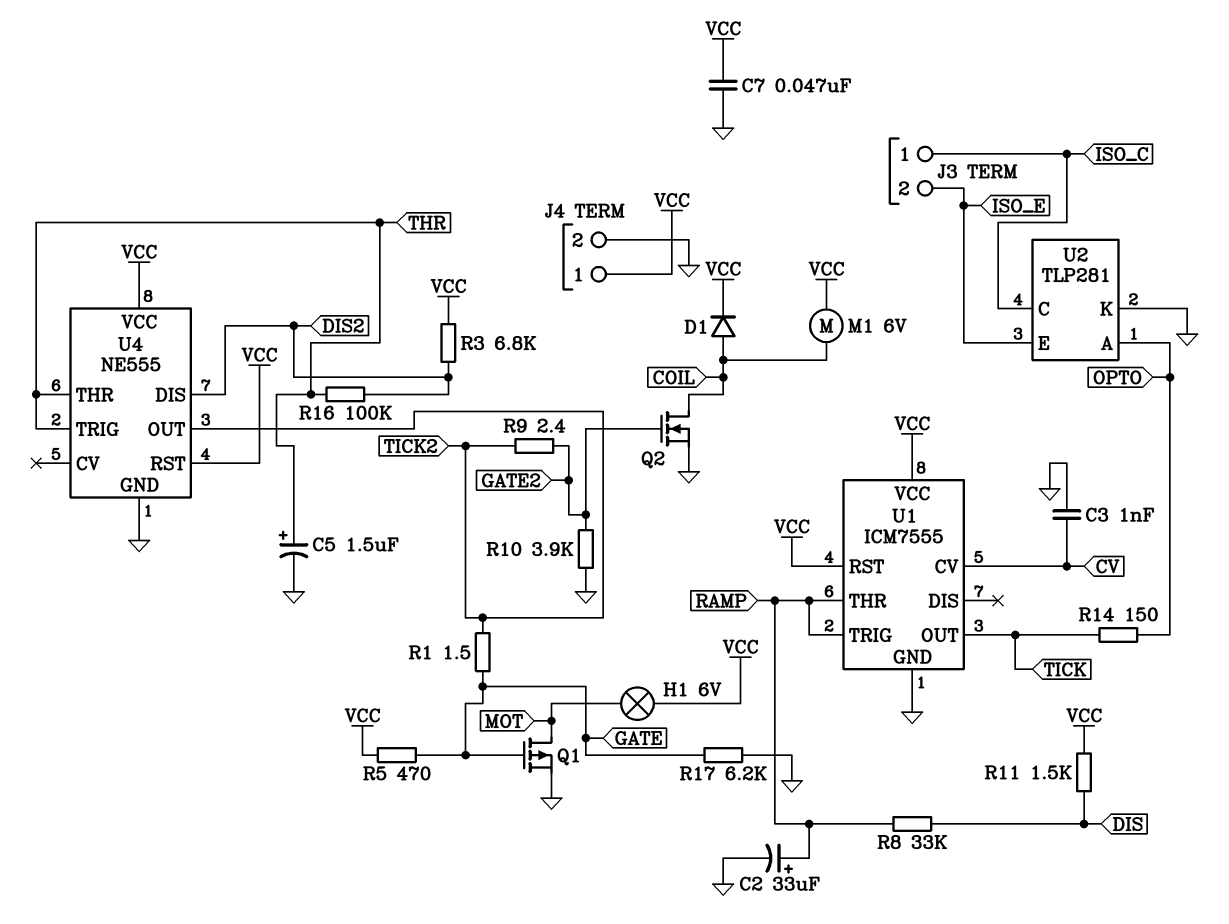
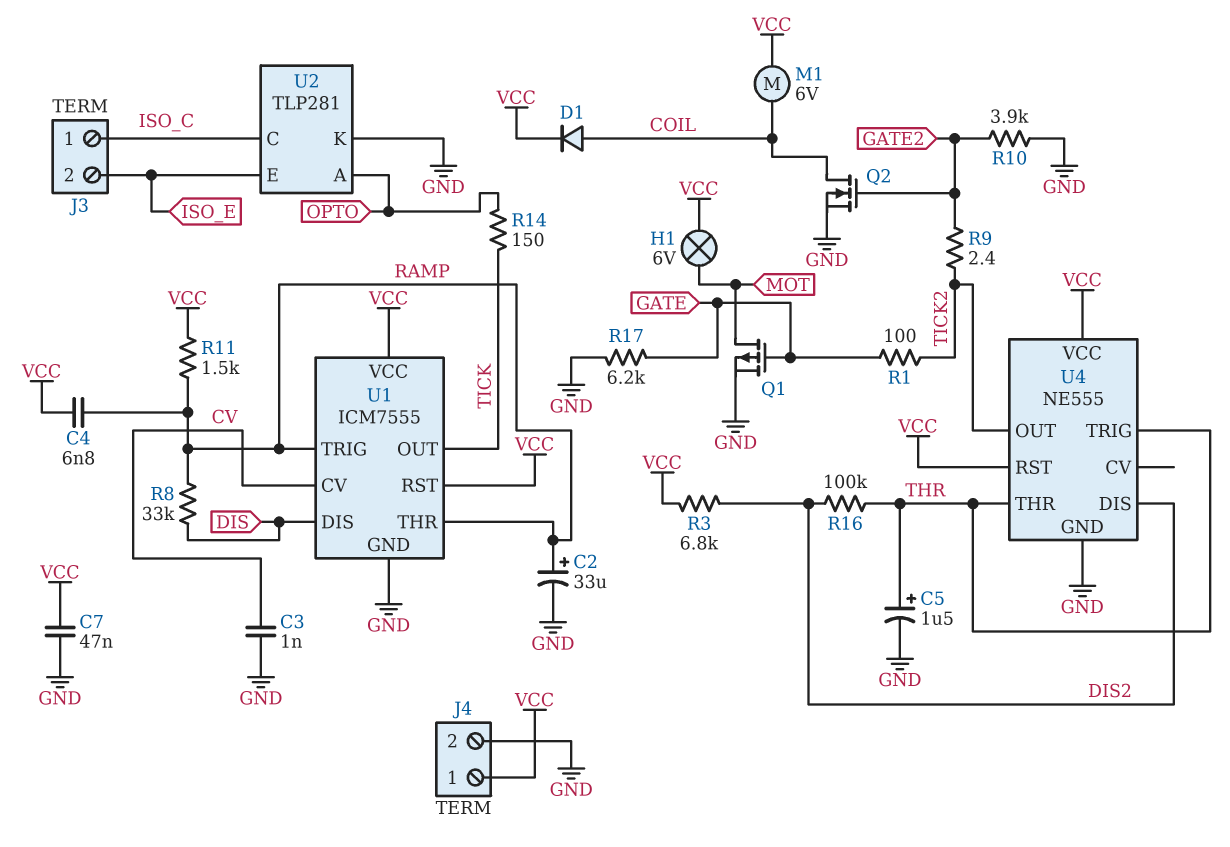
C4: none -> 6.8nF (RAMP, VCC)
R1: 1.5 (GATE, TICK2) -> 100 (GATE, TICK2)
R5: 470 (GATE, VCC) -> none
R11: 1.5k (DIS, VCC) -> 1.5k (RAMP, VCC)
U1 pin DIS: none -> DIS

